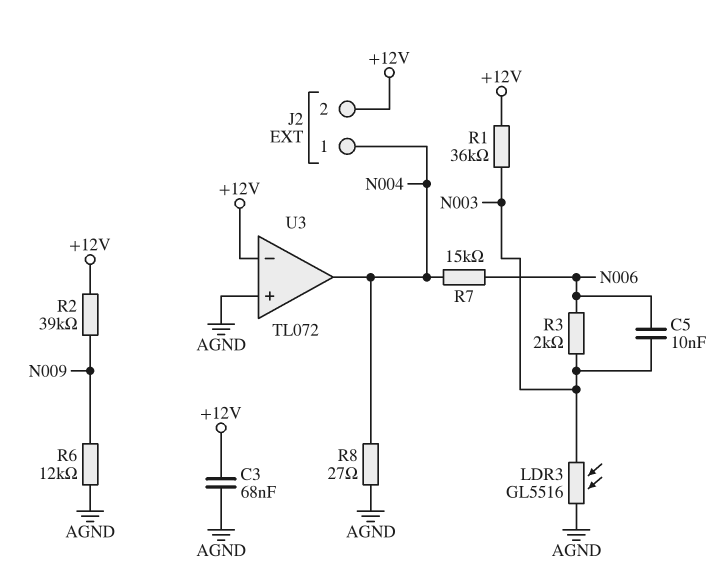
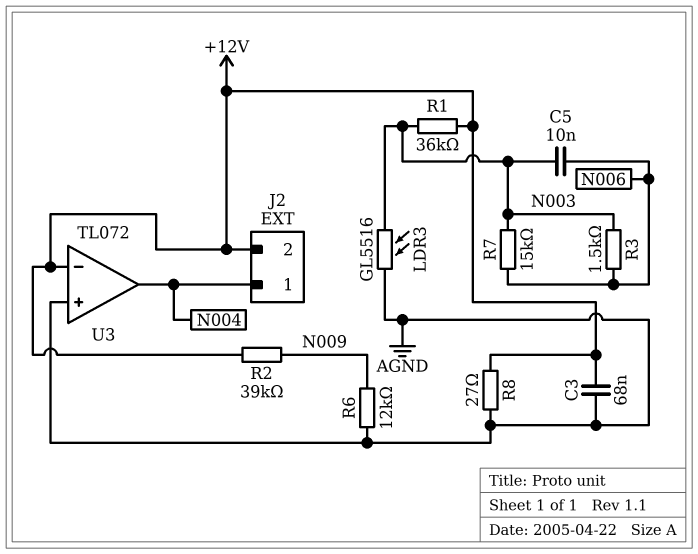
R3: 2k (N003, N006) -> 1.5k (N003, N006)
R7: 15k (N004, N006) -> 15k (N003, N006)
R8: 27 (AGND, N004) -> 27 (+12V, AGND)

